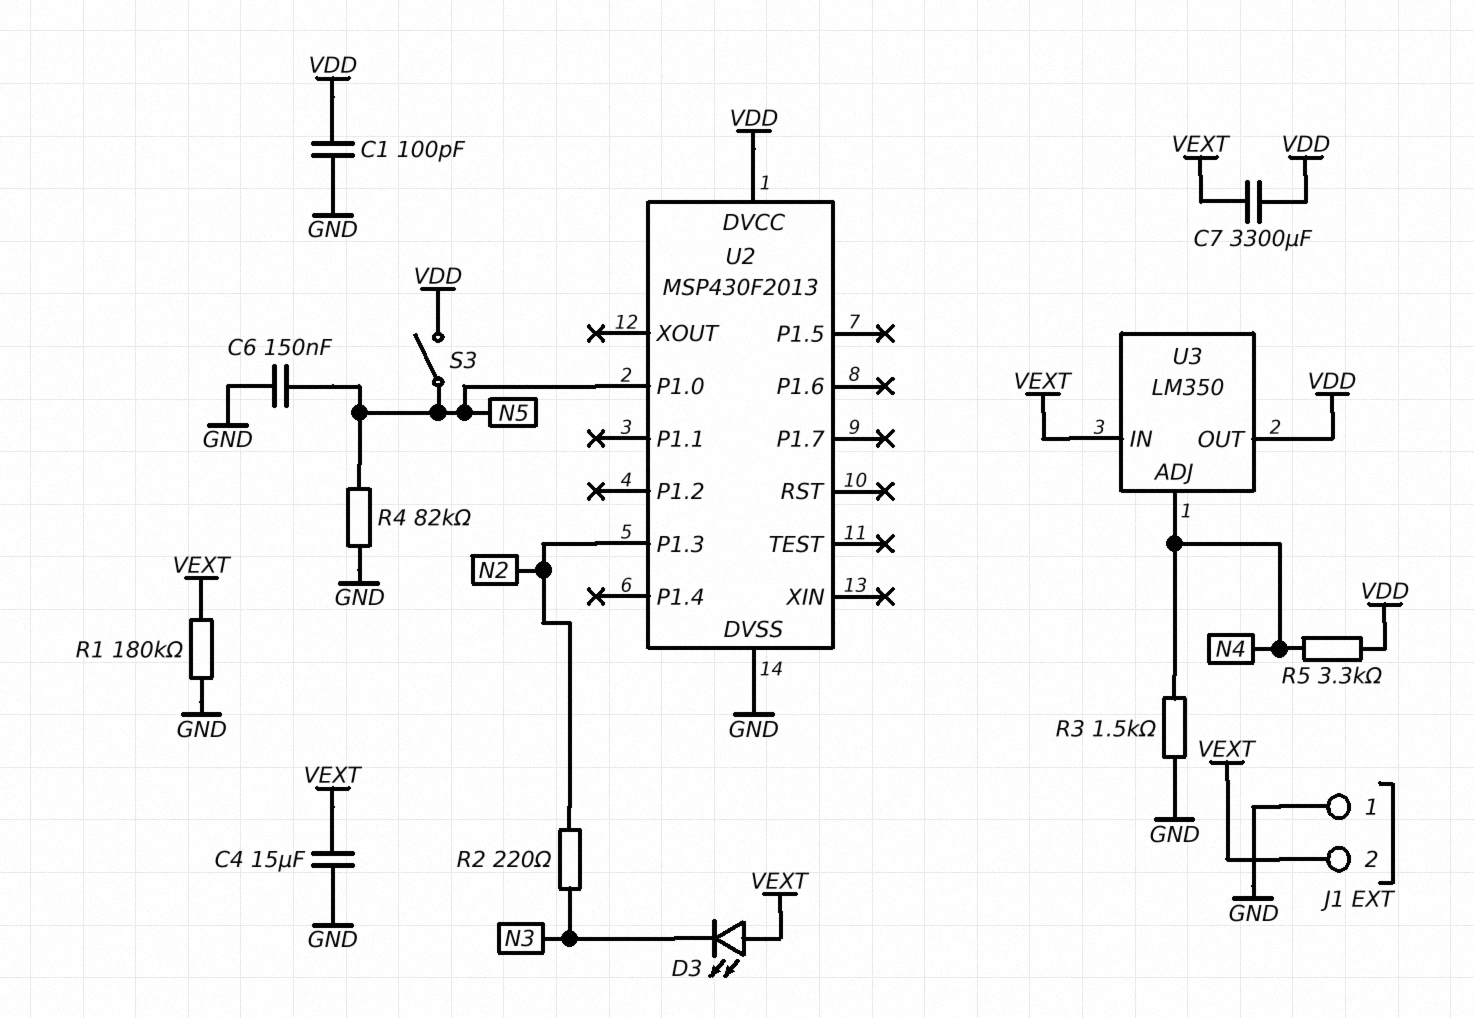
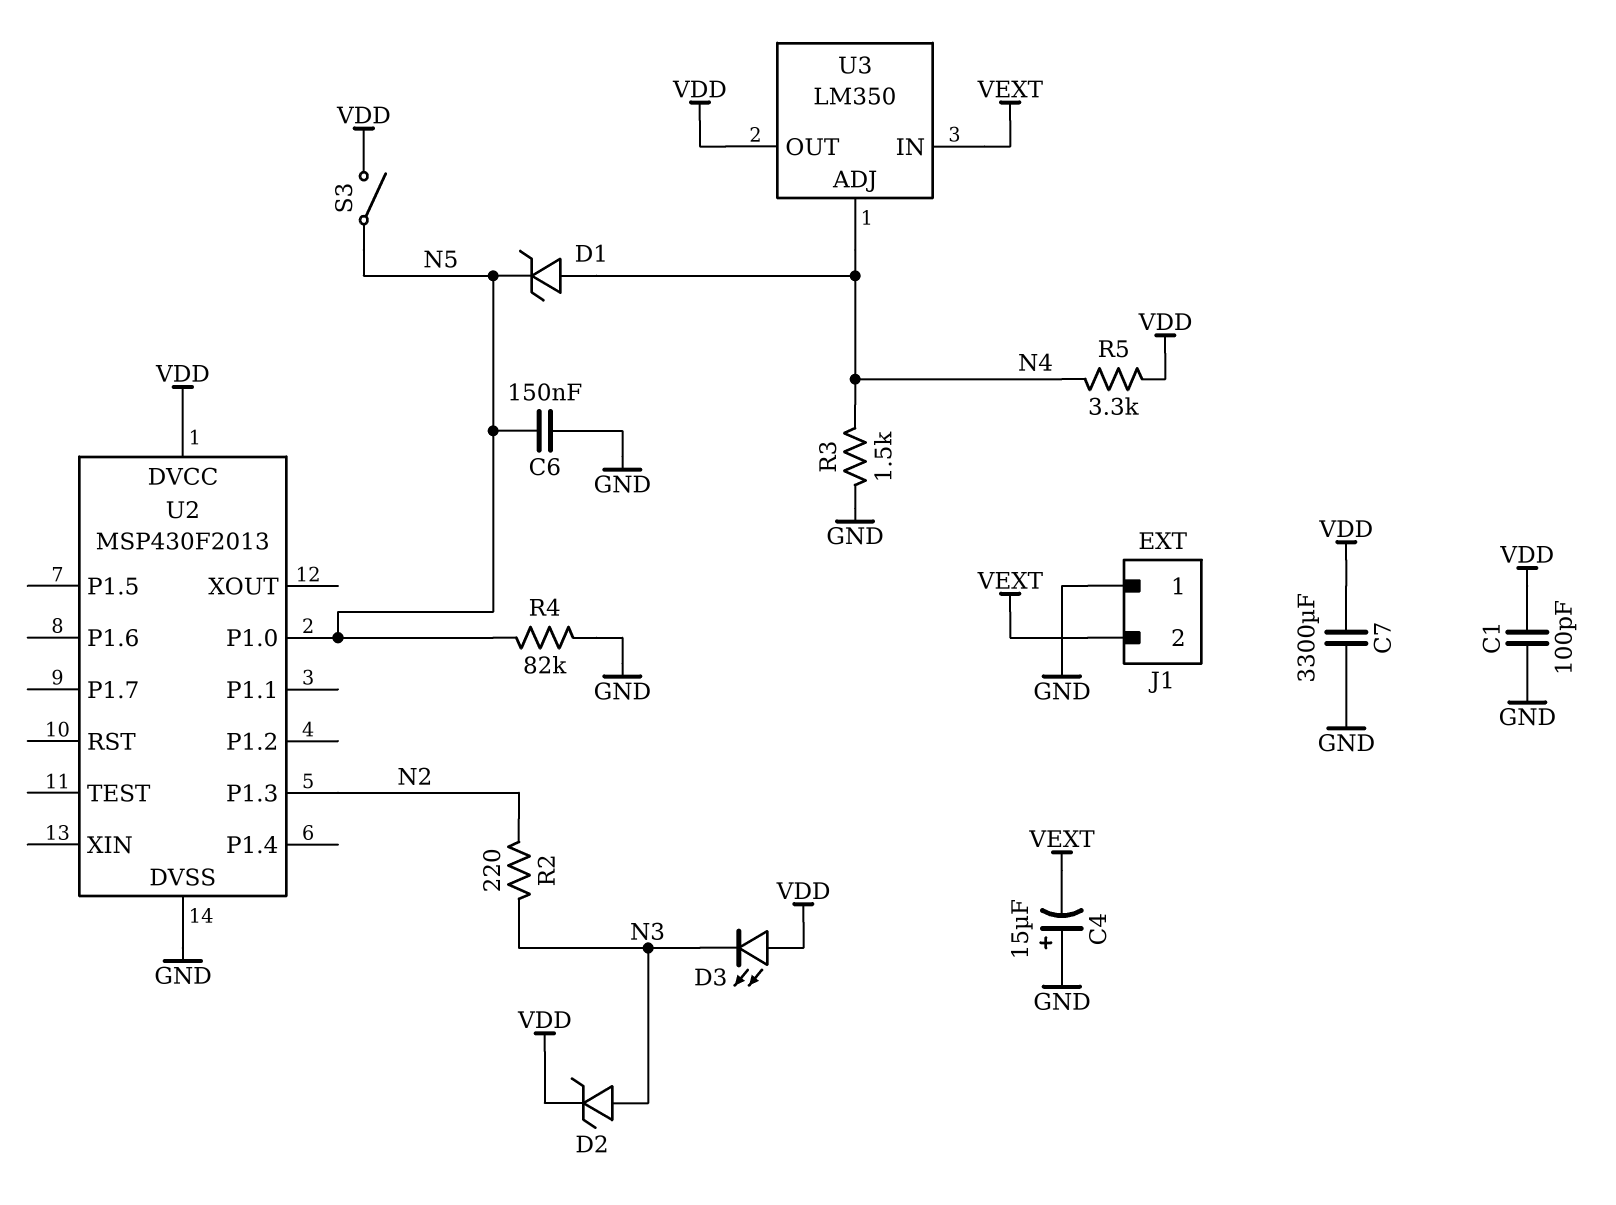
C4: 15uF (GND, VEXT) -> 15uF (plus GND, minus VEXT)
C7: 3300uF (VDD, VEXT) -> 3300uF (GND, VDD)
D1: none -> zener (A N4, K N5)
D2: none -> zener (A N3, K VDD)
D3: LED (A VEXT, K N3) -> LED (A VDD, K N3)
R1: 180k (GND, VEXT) -> none

